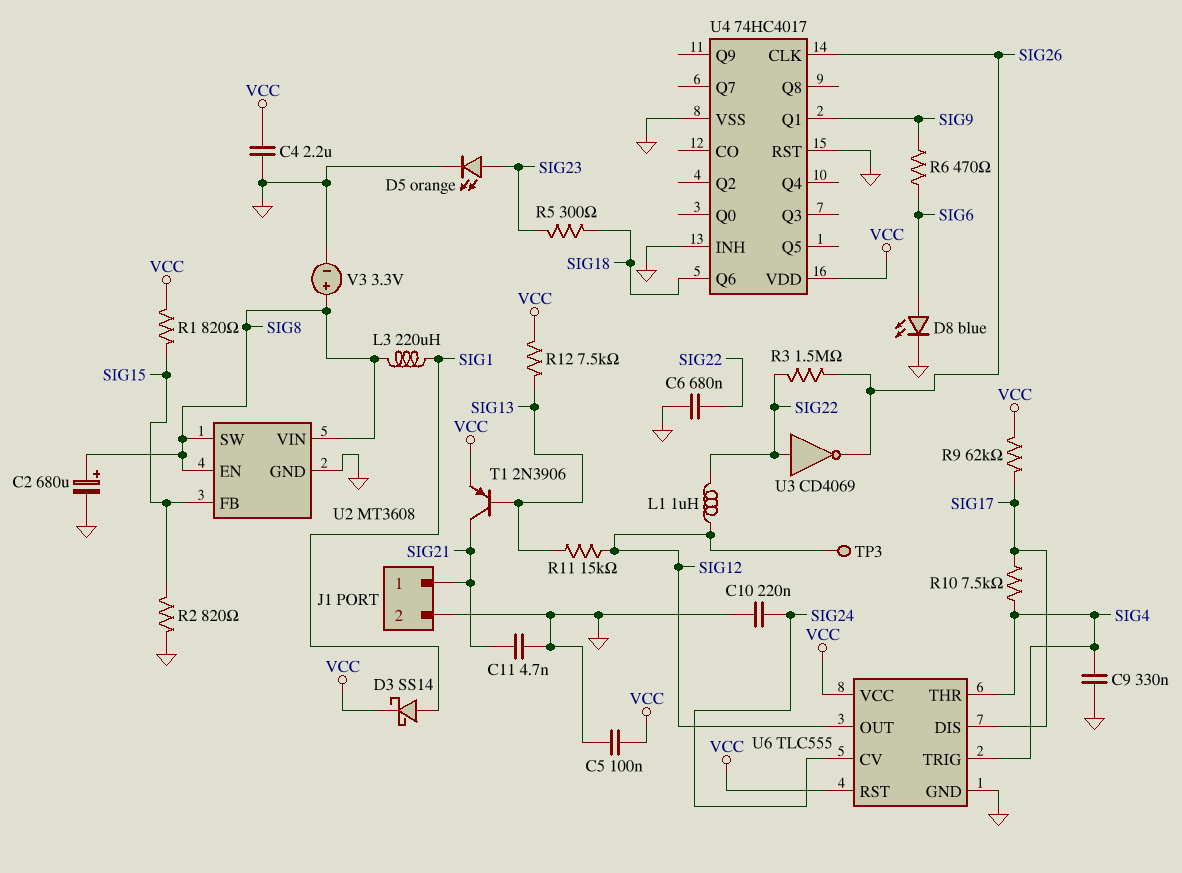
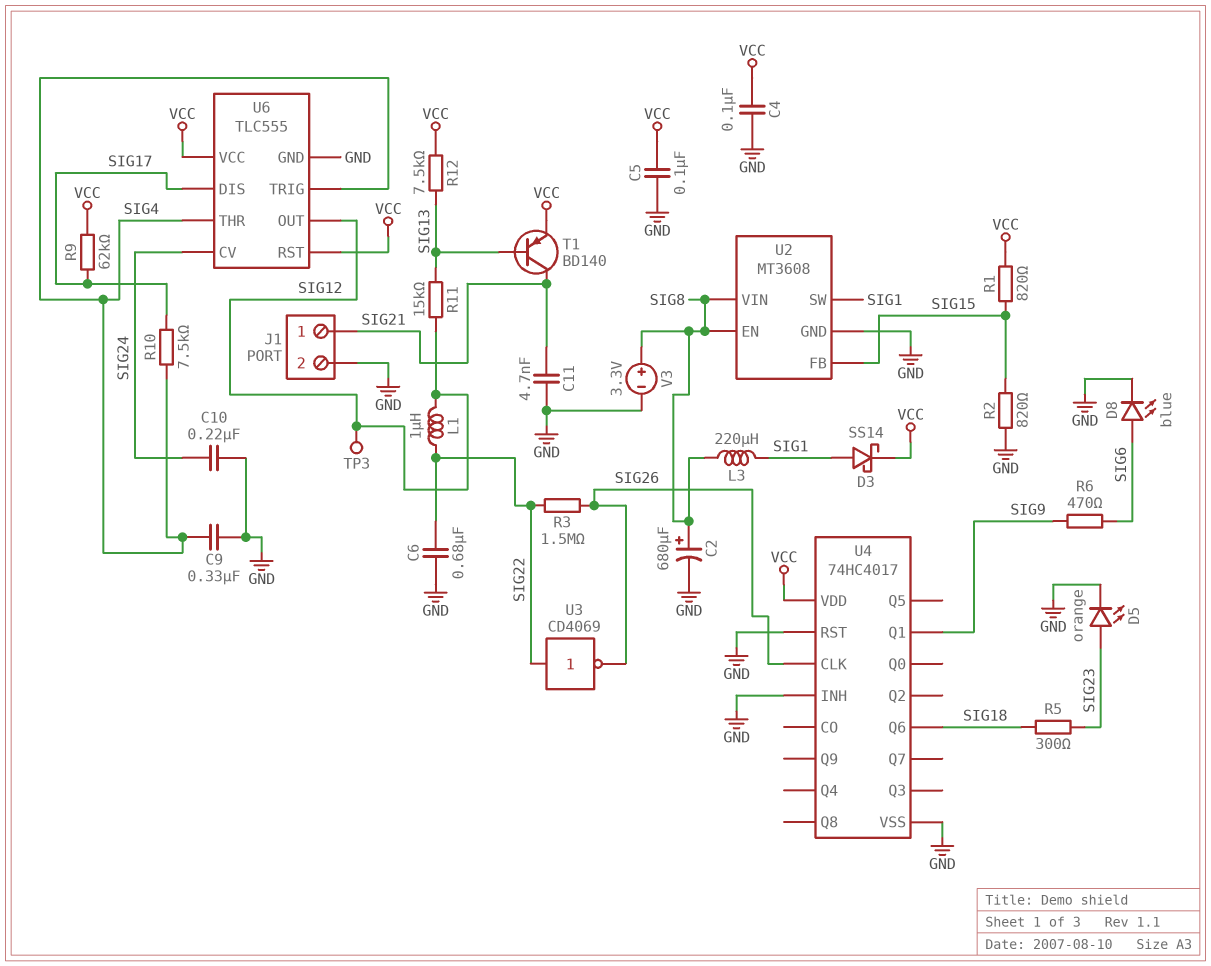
C4: 2.2uF (GND, VCC) -> 100nF (GND, VCC)
T1: PNP 2N3906 (B SIG13, C SIG21, E VCC) -> PNP BD140 (B SIG13, C SIG21, E VCC)
U2 pin SW: SIG8 -> SIG1

